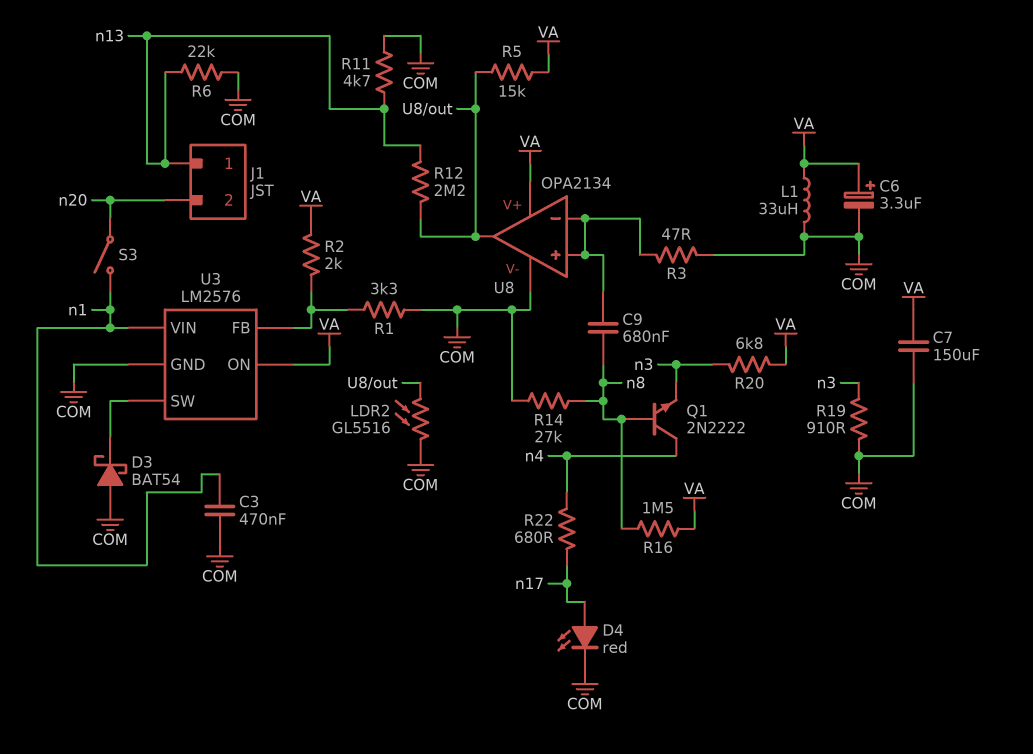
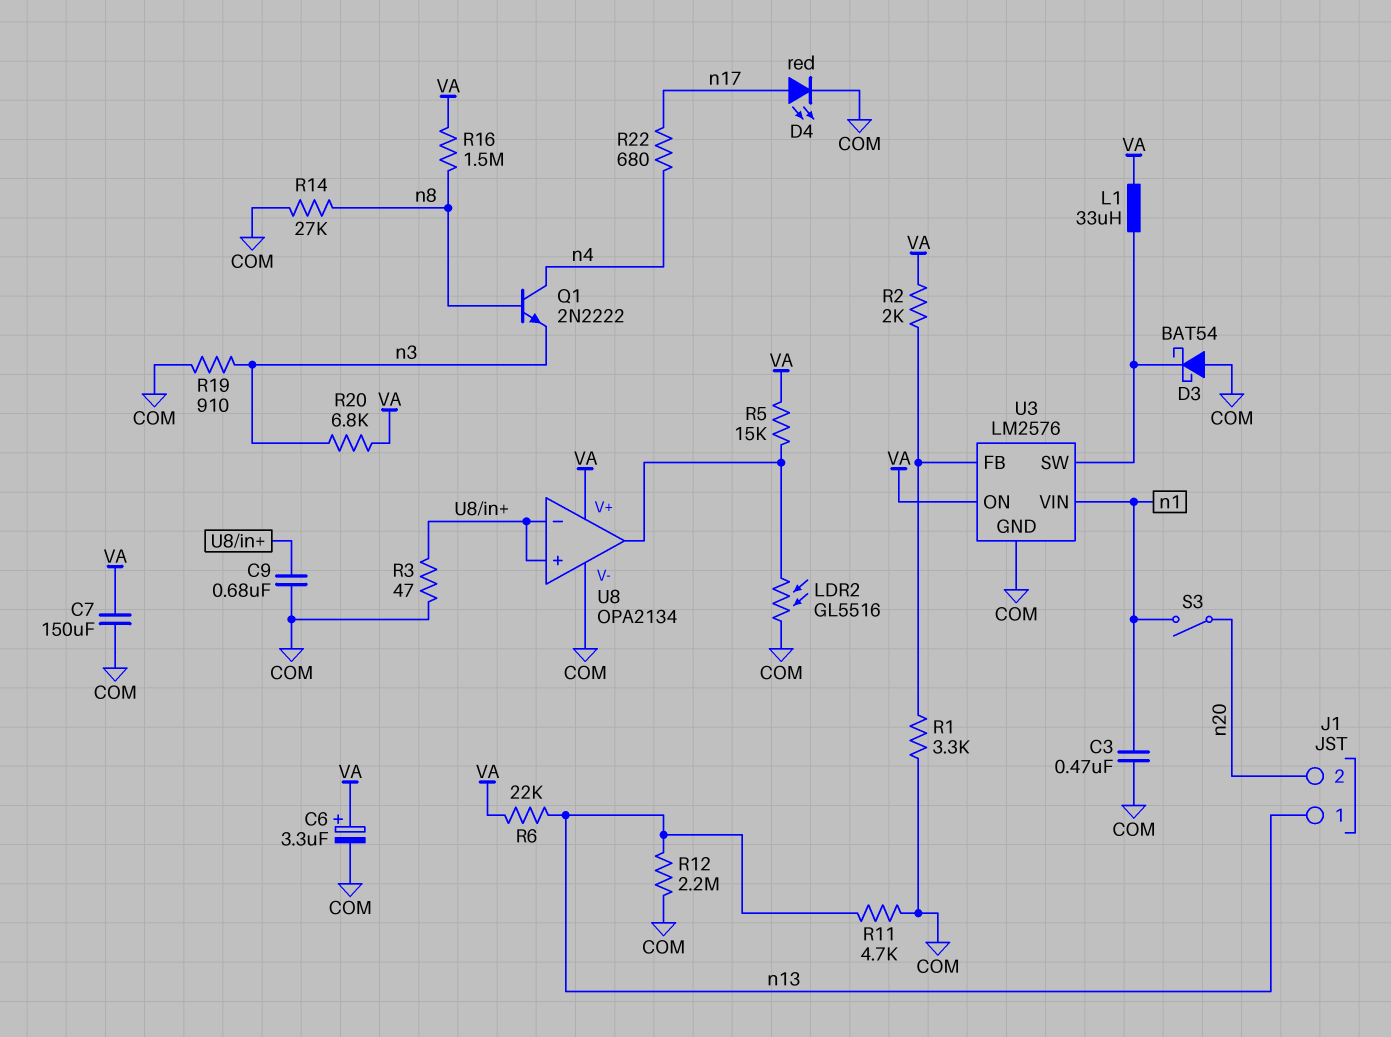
C9: 680nF (U8/in+, n8) -> 680nF (COM, U8/in+)
L1: 33uH (COM, VA) -> 33uH (U3/SW, VA)
R6: 22k (COM, n13) -> 22k (VA, n13)
R12: 2.2M (U8/out, n13) -> 2.2M (COM, n13)

